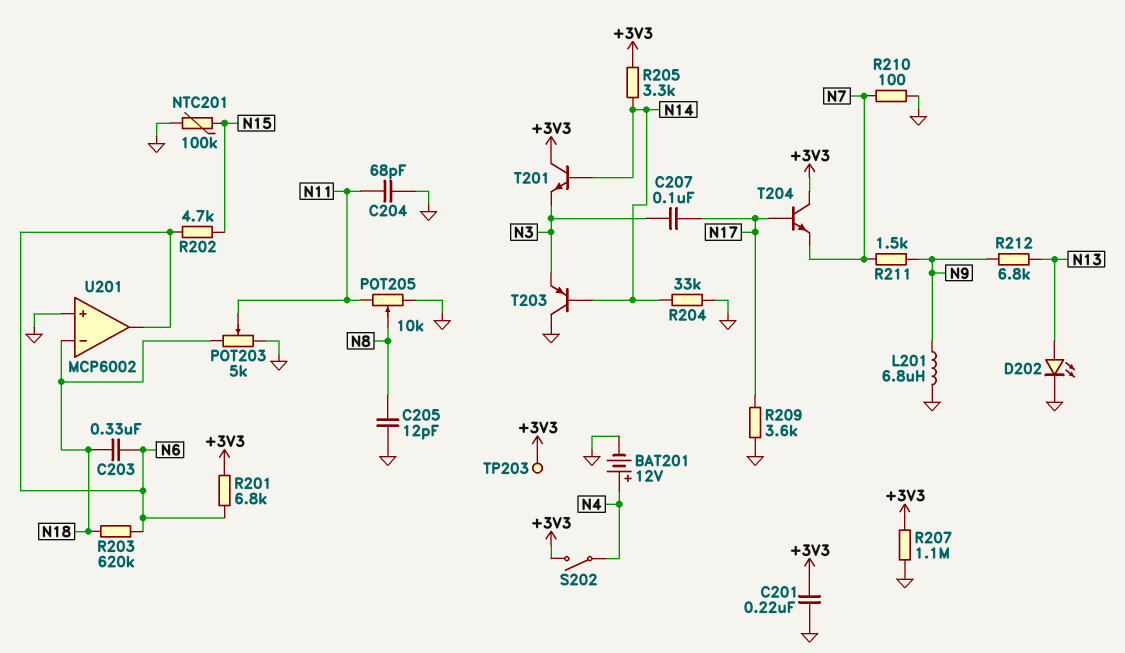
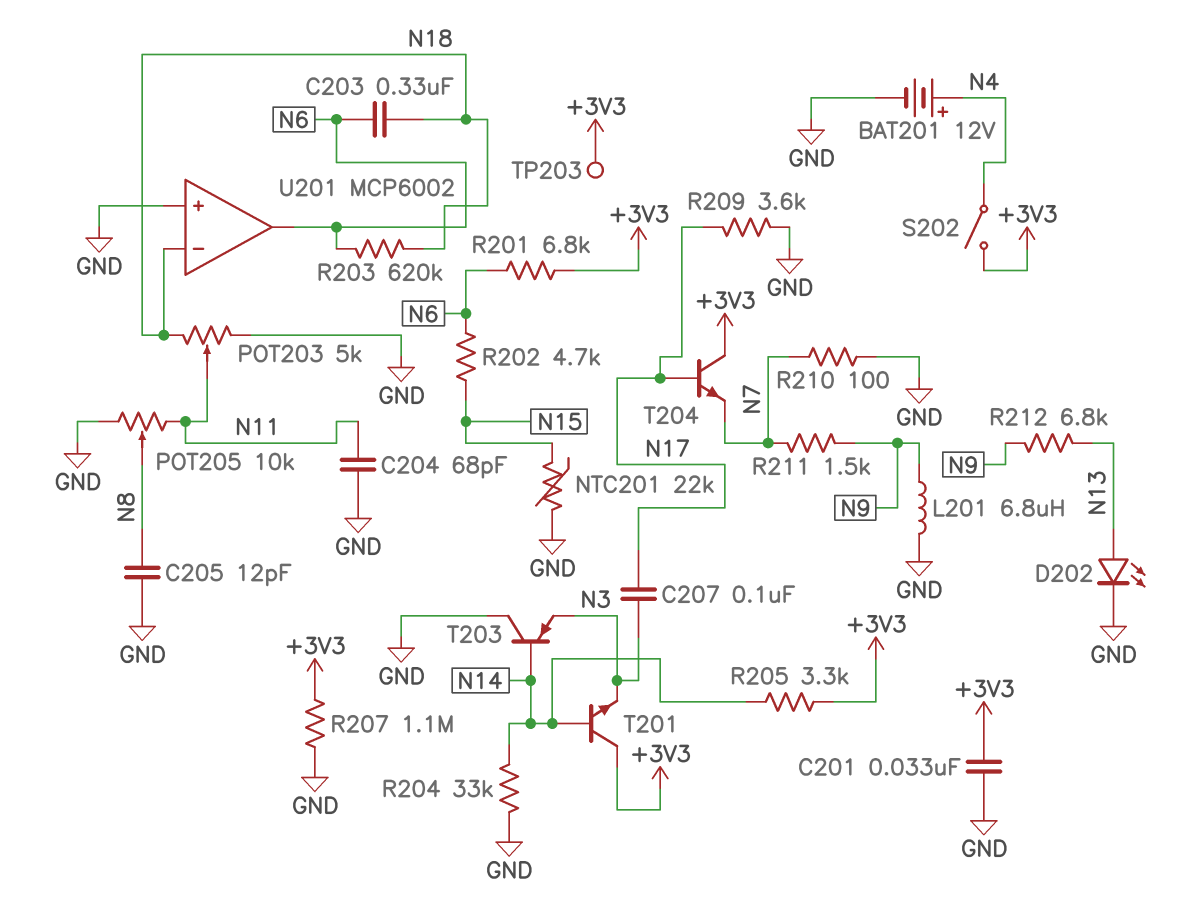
C201: 220nF (+3V3, GND) -> 33nF (+3V3, GND)
NTC201: 100k (GND, N15) -> 22k (GND, N15)

